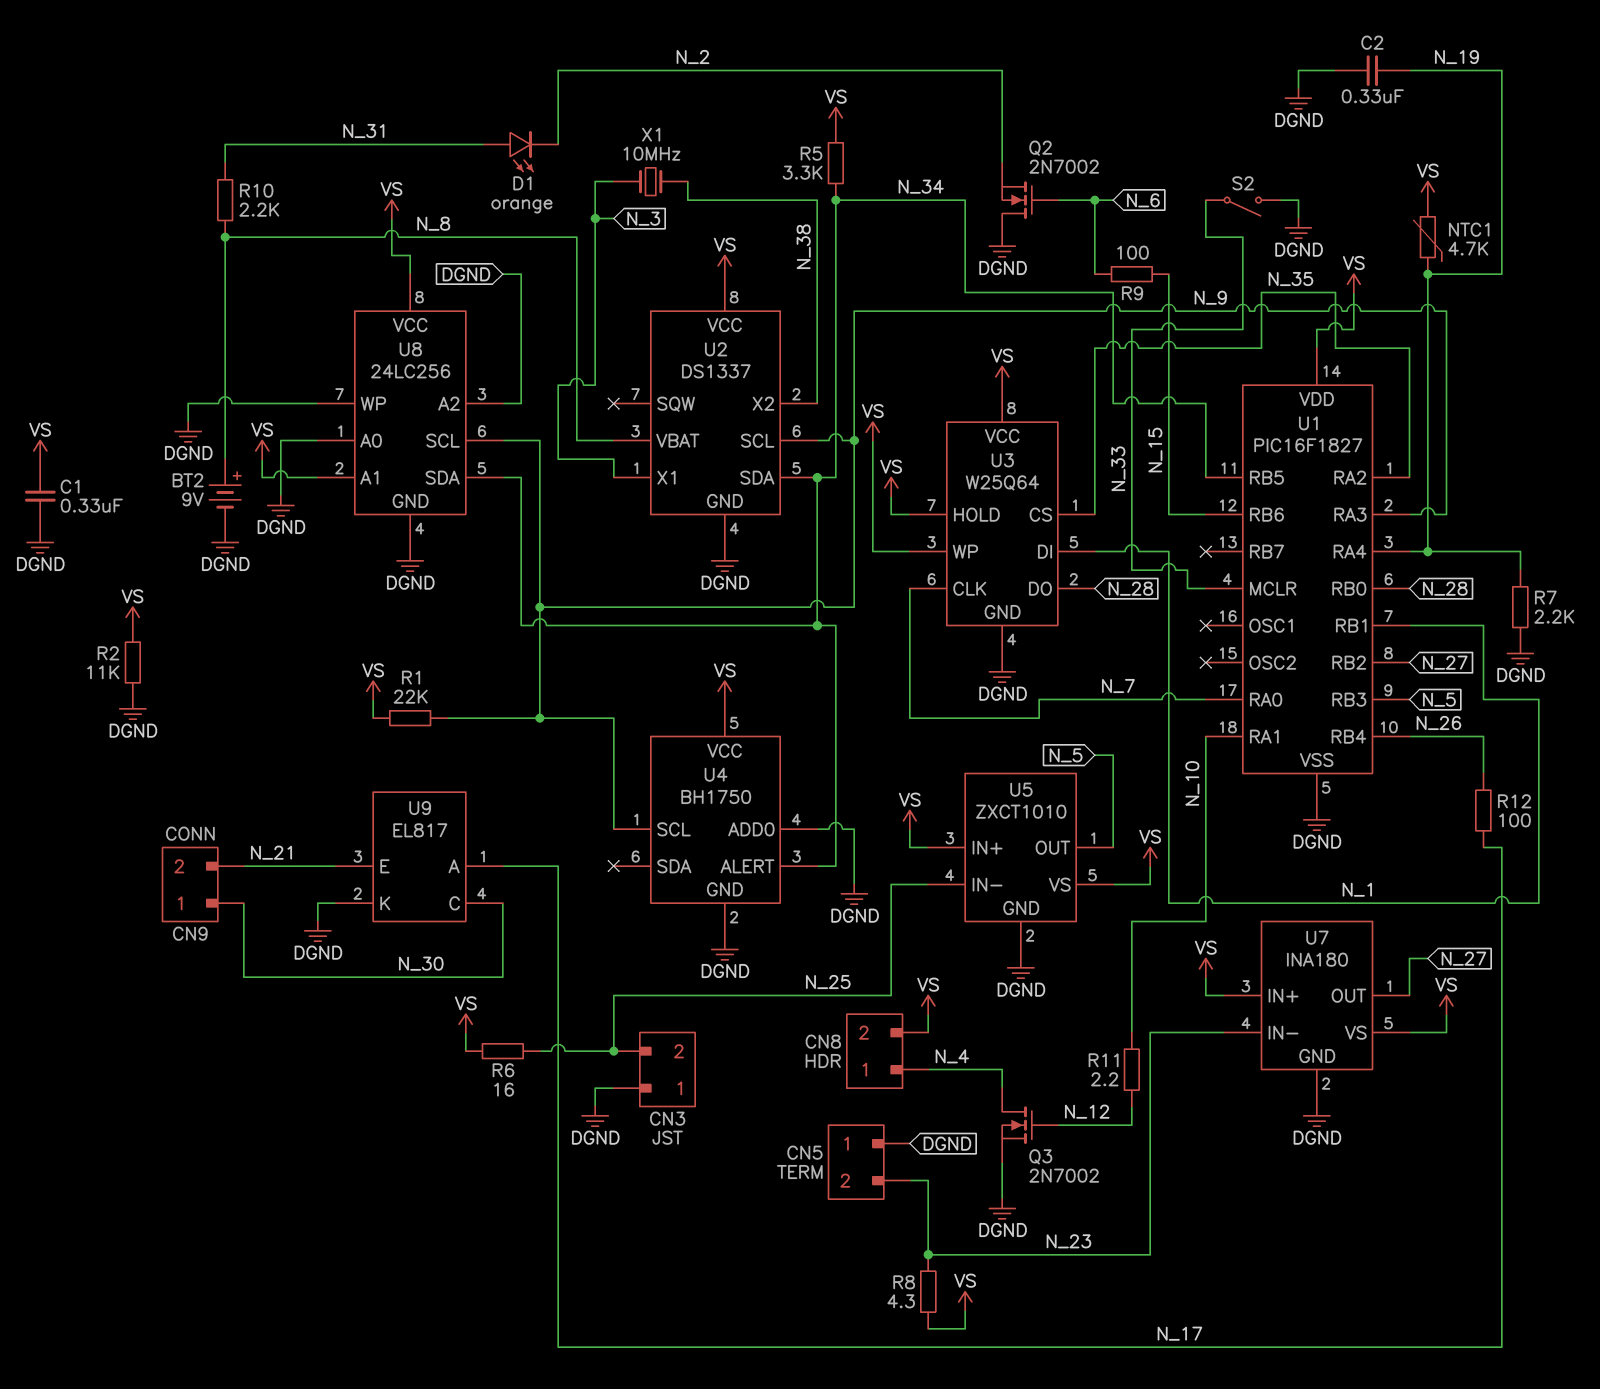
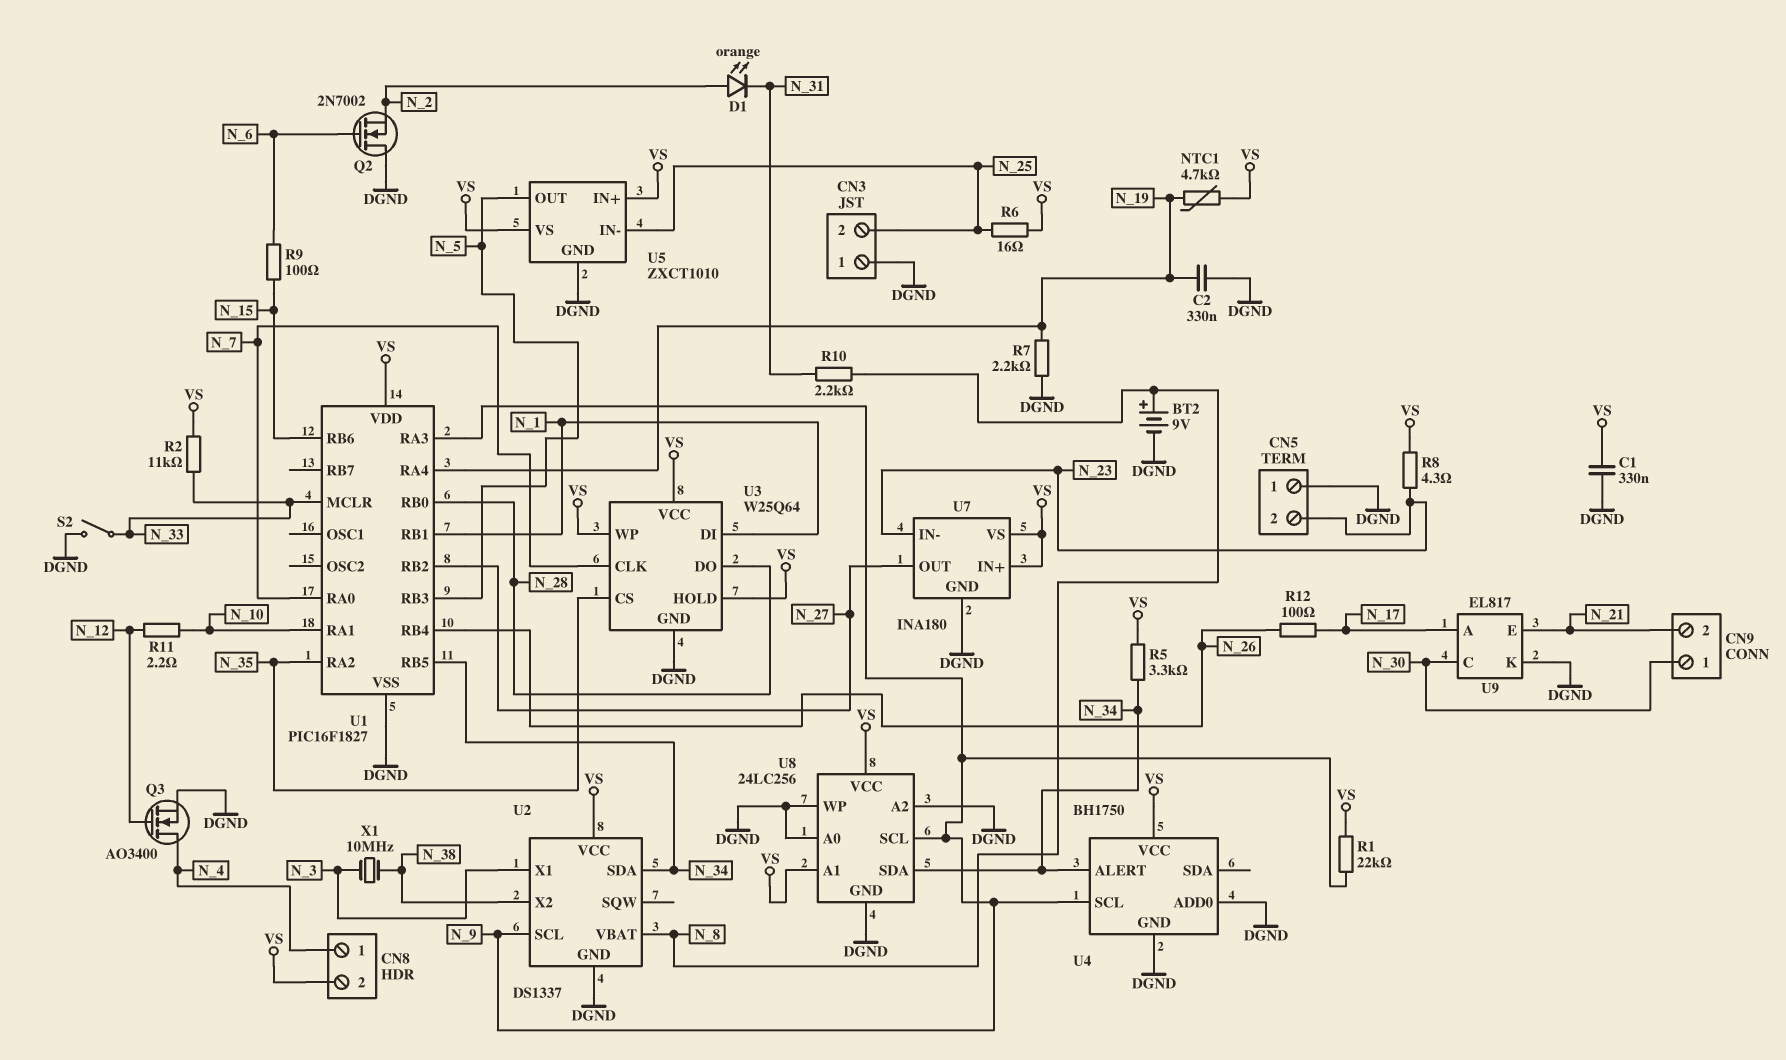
D1: LED orange (A N_31, K N_2) -> LED orange (A N_2, K N_31)
Q3: NMOS 2N7002 (G N_12, D N_4, S DGND) -> NMOS AO3400 (G N_12, D N_4, S DGND)
R2: 11k (DGND, VS) -> 11k (N_33, VS)

